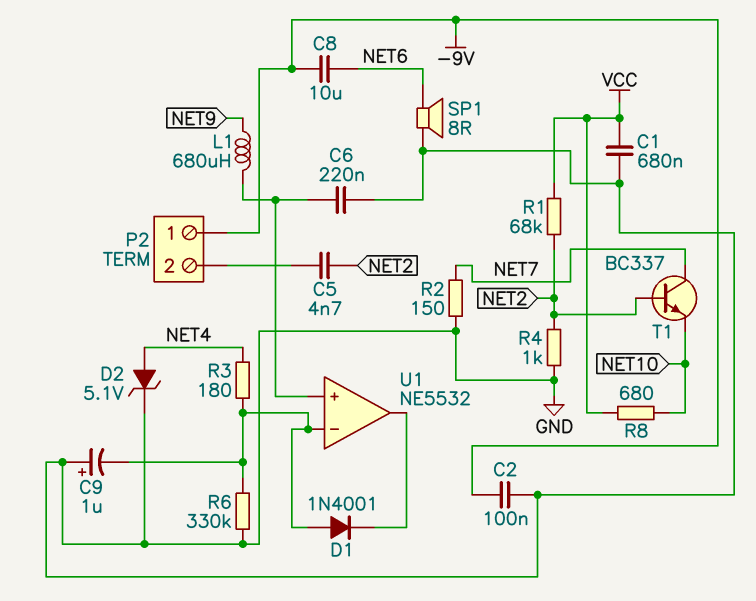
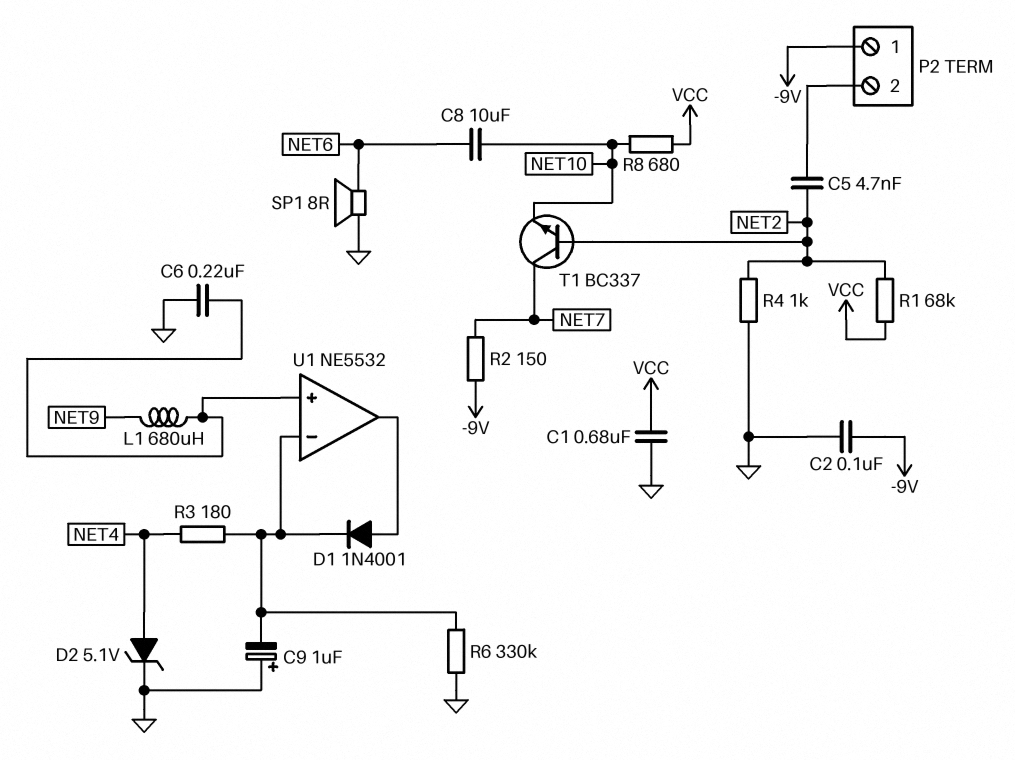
C8: 10uF (-9V, NET6) -> 10uF (NET6, NET10)
D1: diode 1N4001 (A U1/in-, K U1/out) -> diode 1N4001 (A U1/out, K U1/in-)
R2: 150 (GND, NET7) -> 150 (-9V, NET7)

